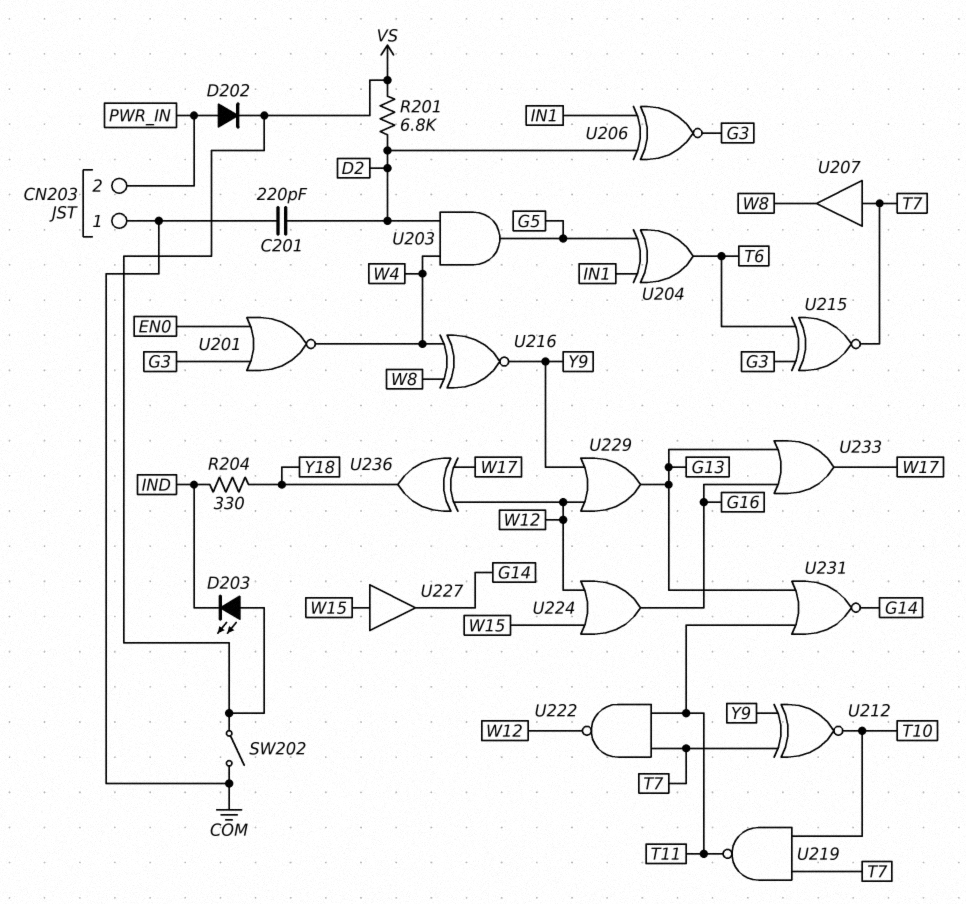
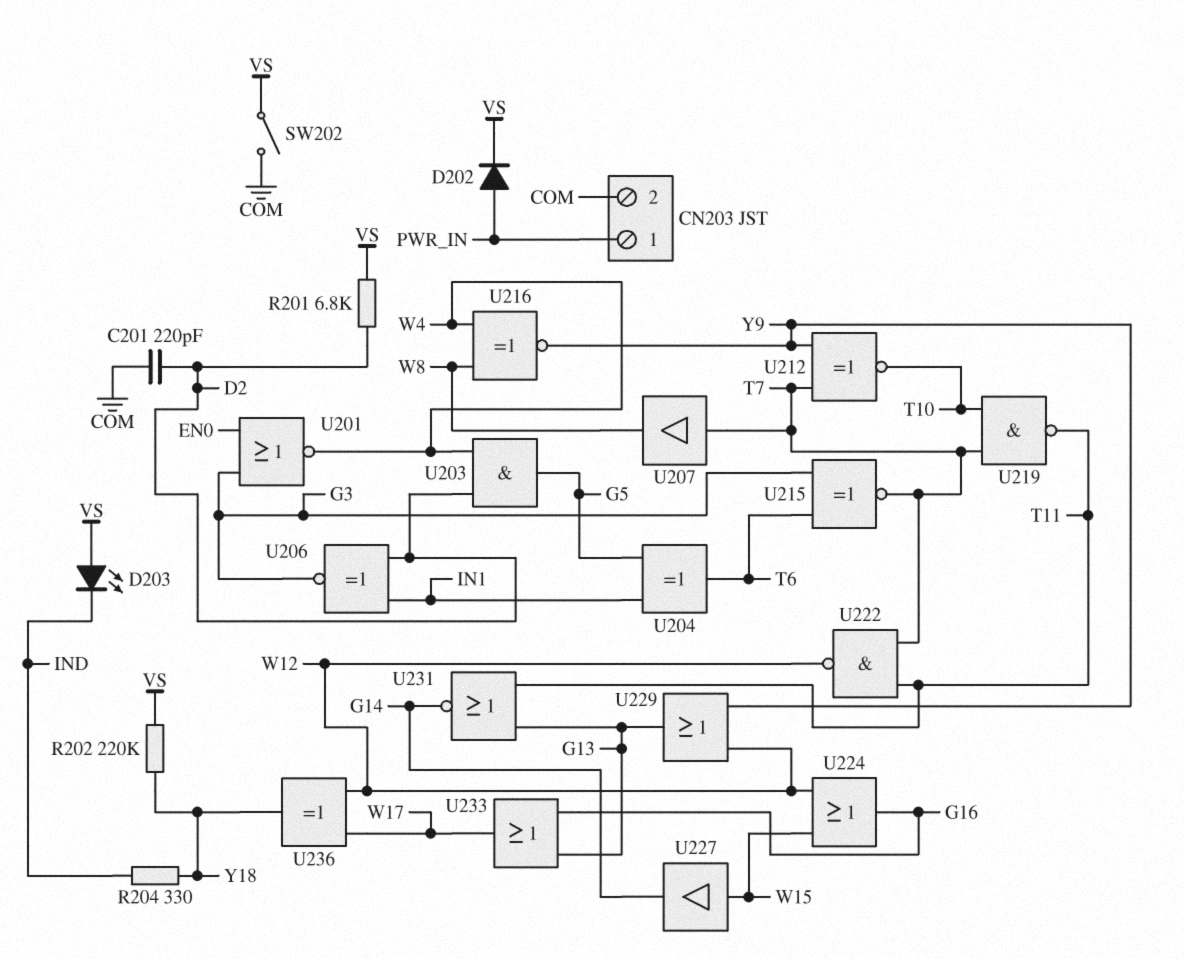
CN203 pin 1: COM -> PWR_IN
CN203 pin 2: PWR_IN -> COM
R202: none -> 220k (VS, Y18)

